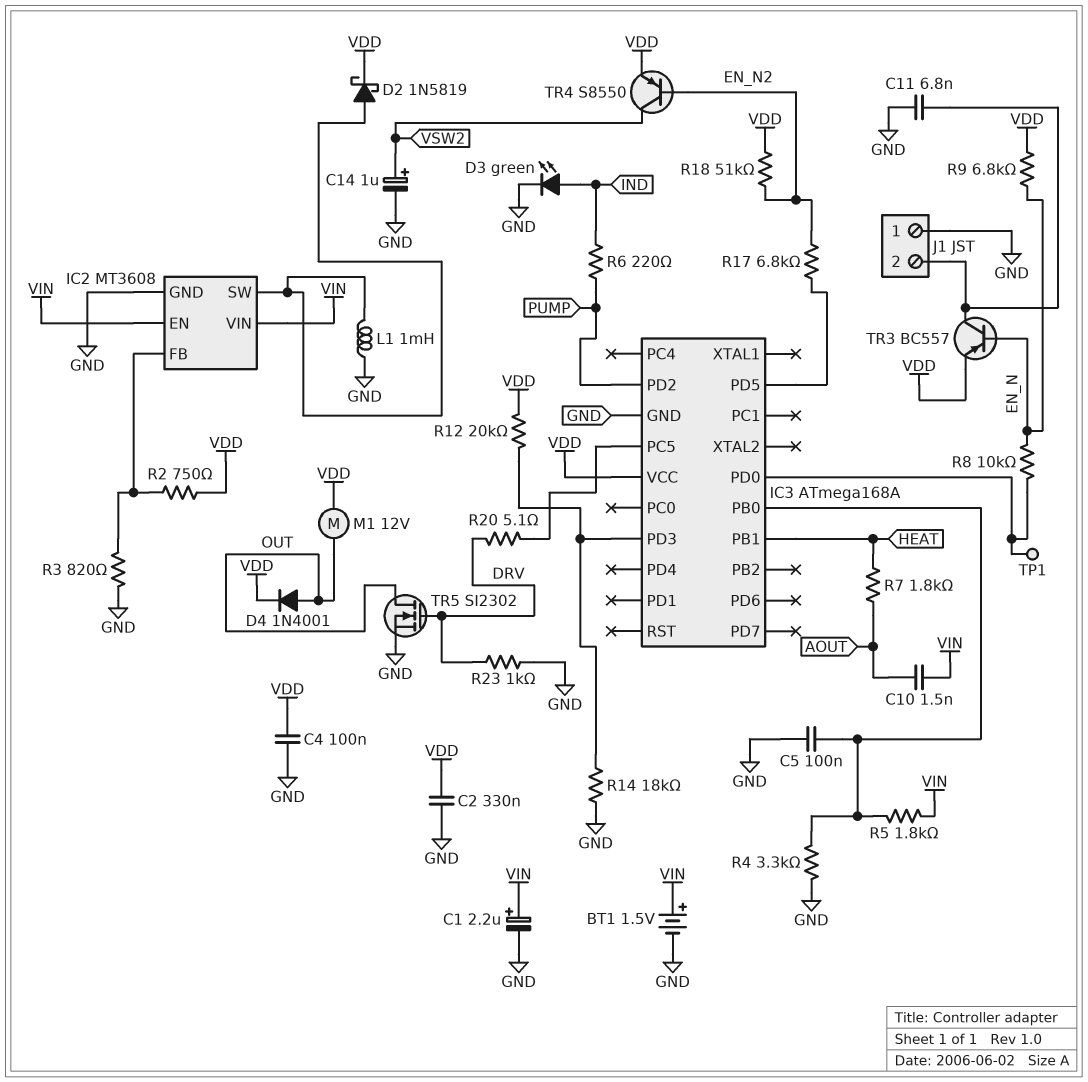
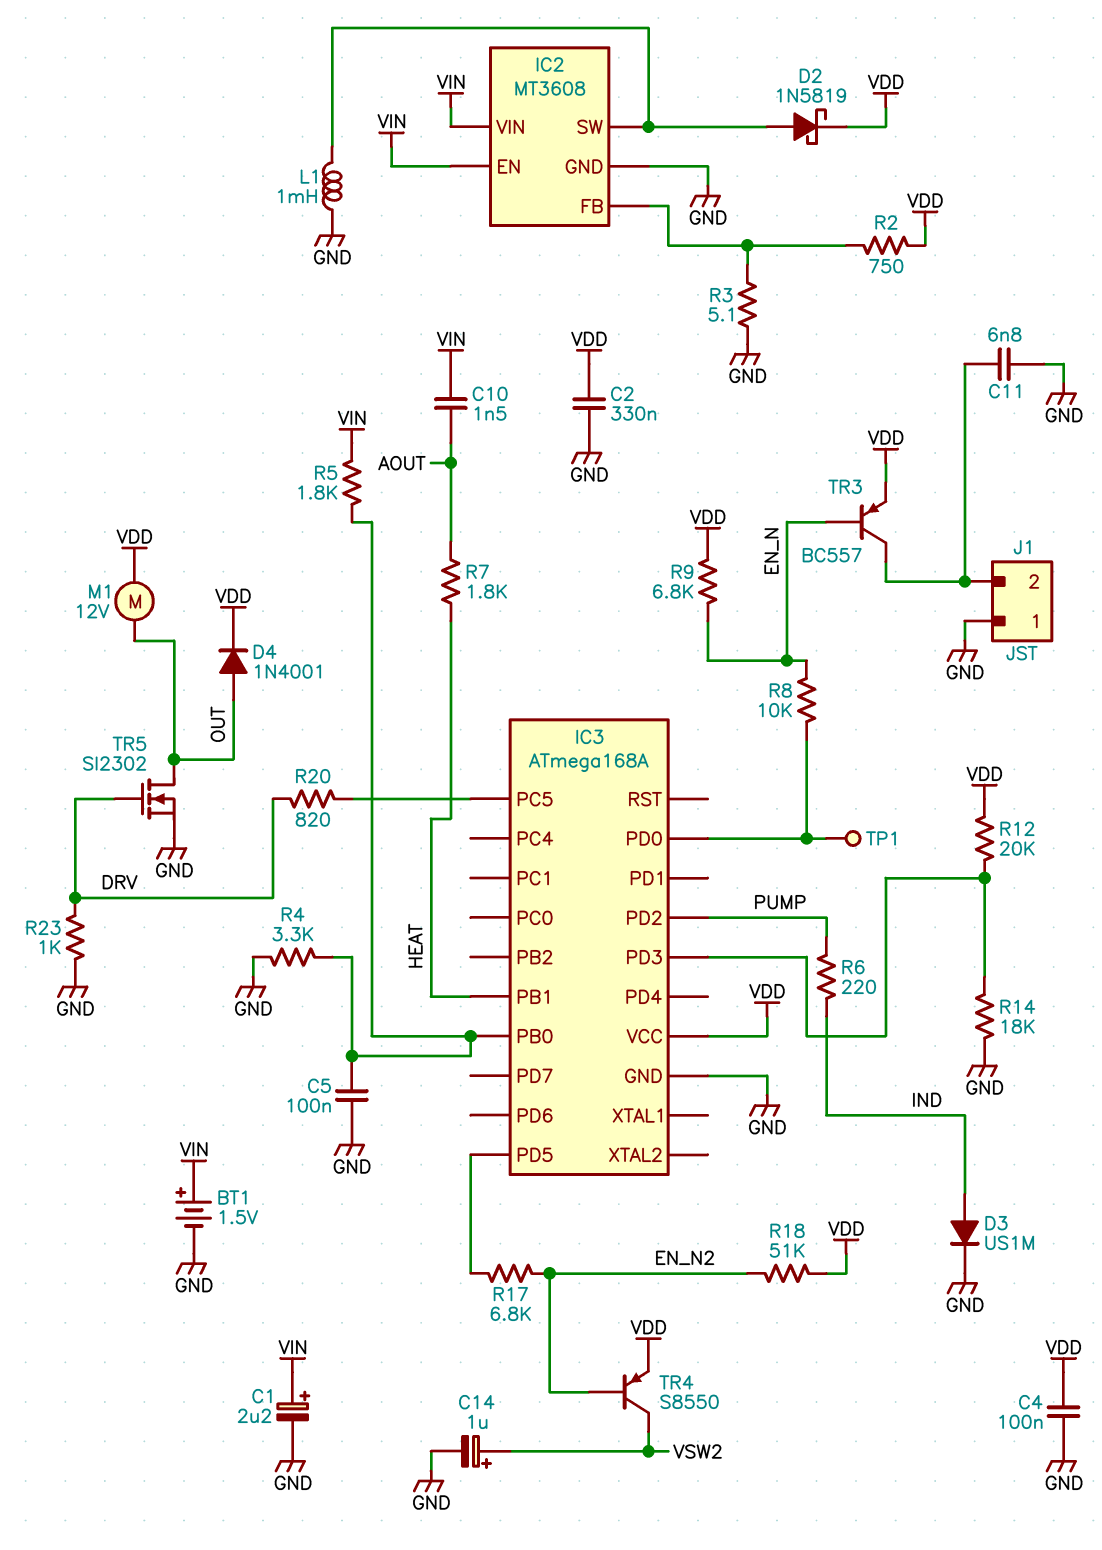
D3: LED green (A IND, K GND) -> diode US1M (A IND, K GND)
R3: 820 (GND, IC2/FB) -> 5.1 (GND, IC2/FB)
R20: 5.1 (DRV, IC3/PC5) -> 820 (DRV, IC3/PC5)

